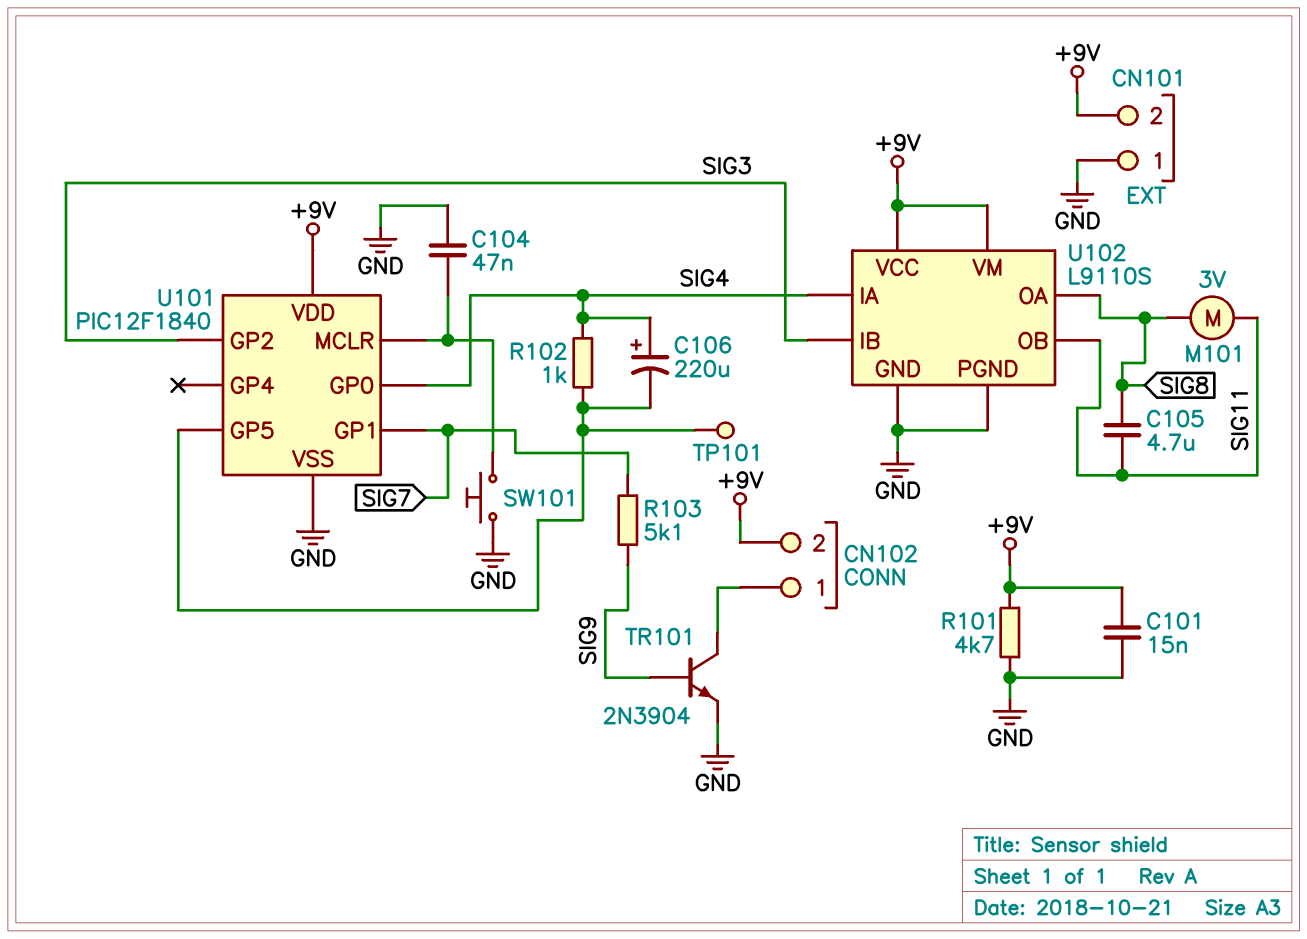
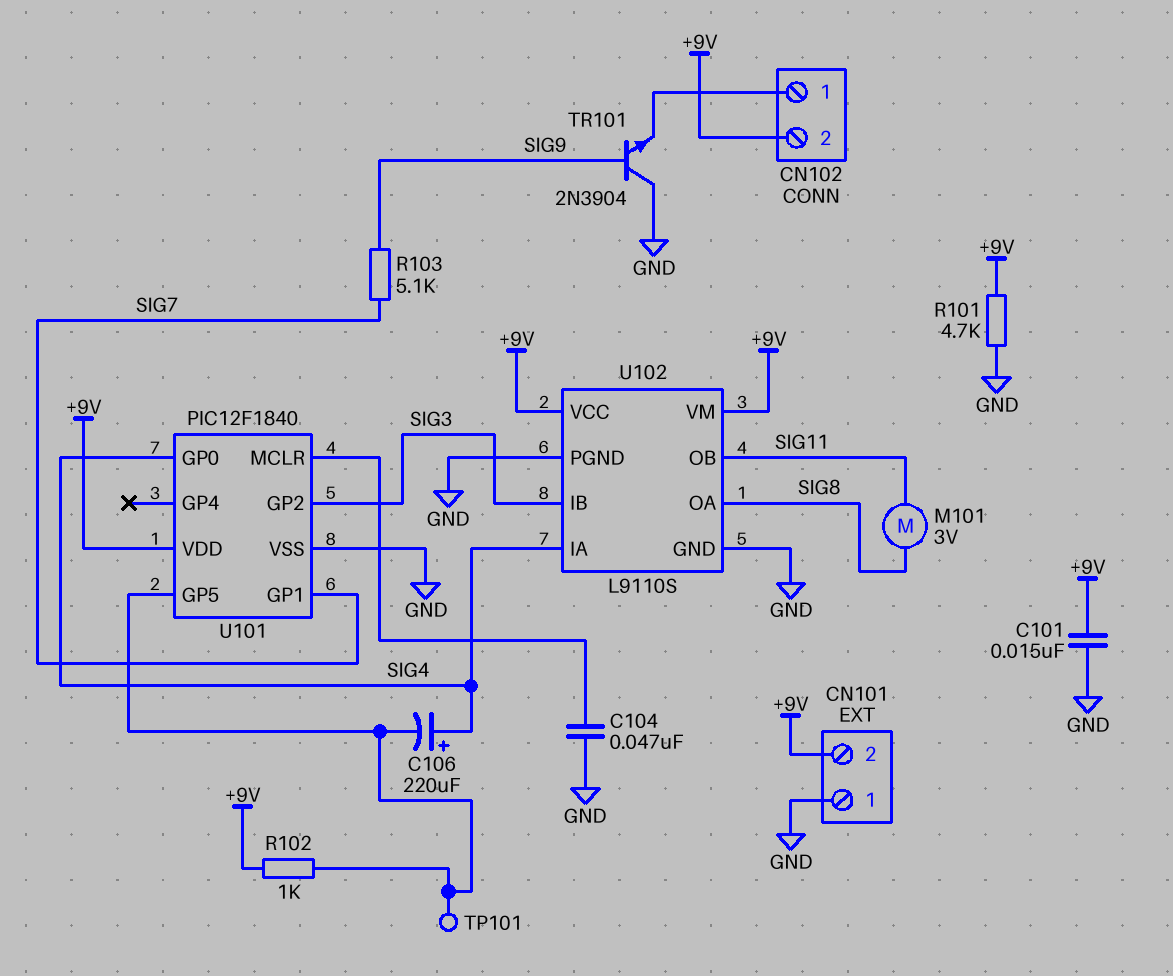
C105: 4.7uF (SIG8, SIG11) -> none
R102: 1k (SIG4, U101/GP5) -> 1k (+9V, U101/GP5)
SW101: button (GND, U101/MCLR) -> none
TR101: NPN 2N3904 (B SIG9, C CN102/1, E GND) -> NPN 2N3904 (B SIG9, C GND, E CN102/1)

